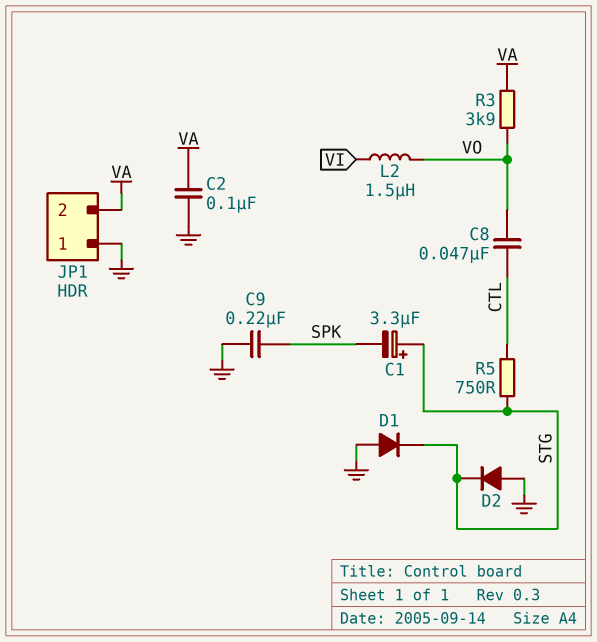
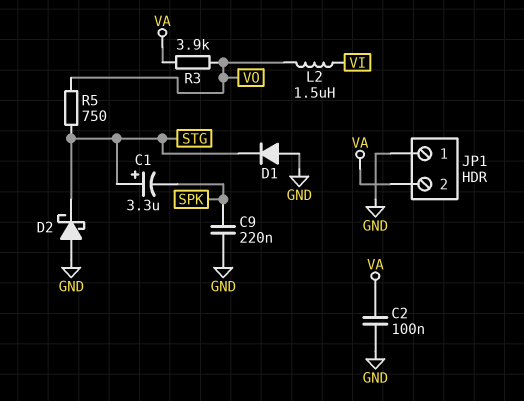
C8: 47nF (CTL, VO) -> none
D2: diode (A GND, K STG) -> schottky (A GND, K STG)
R5: 750 (CTL, STG) -> 750 (STG, VO)

